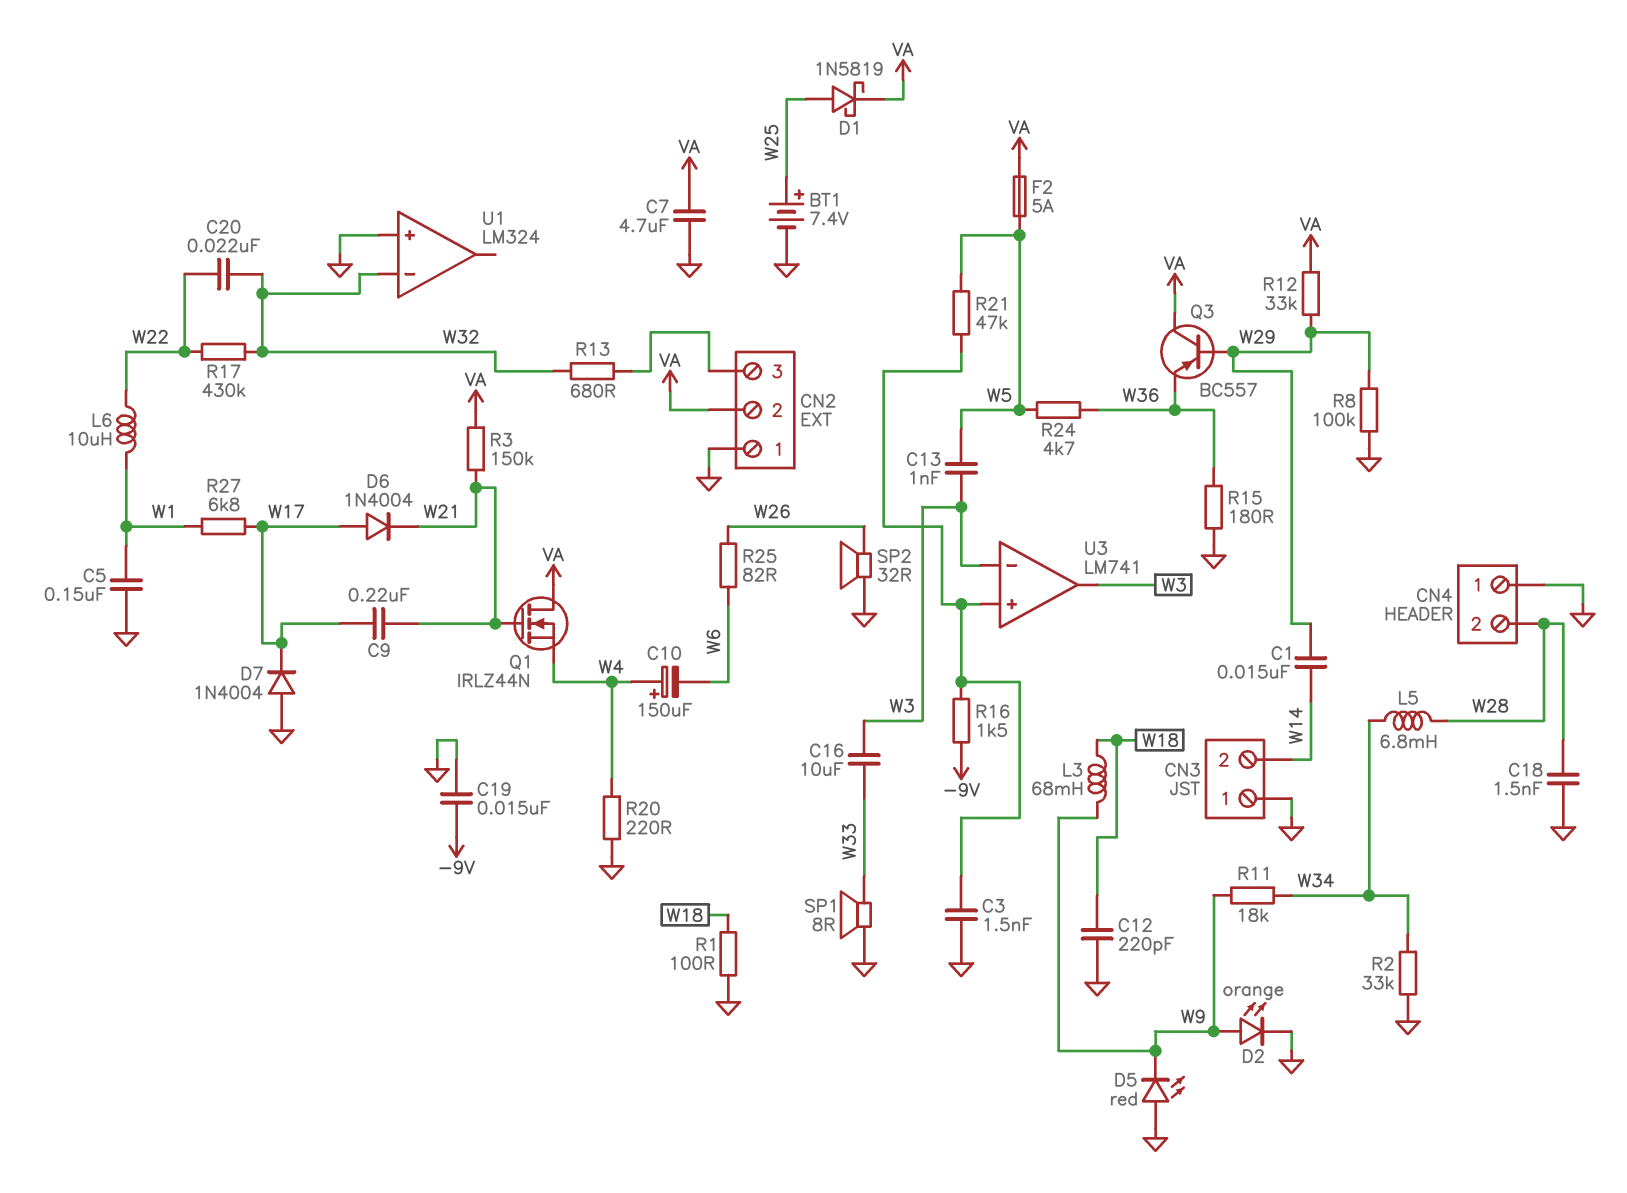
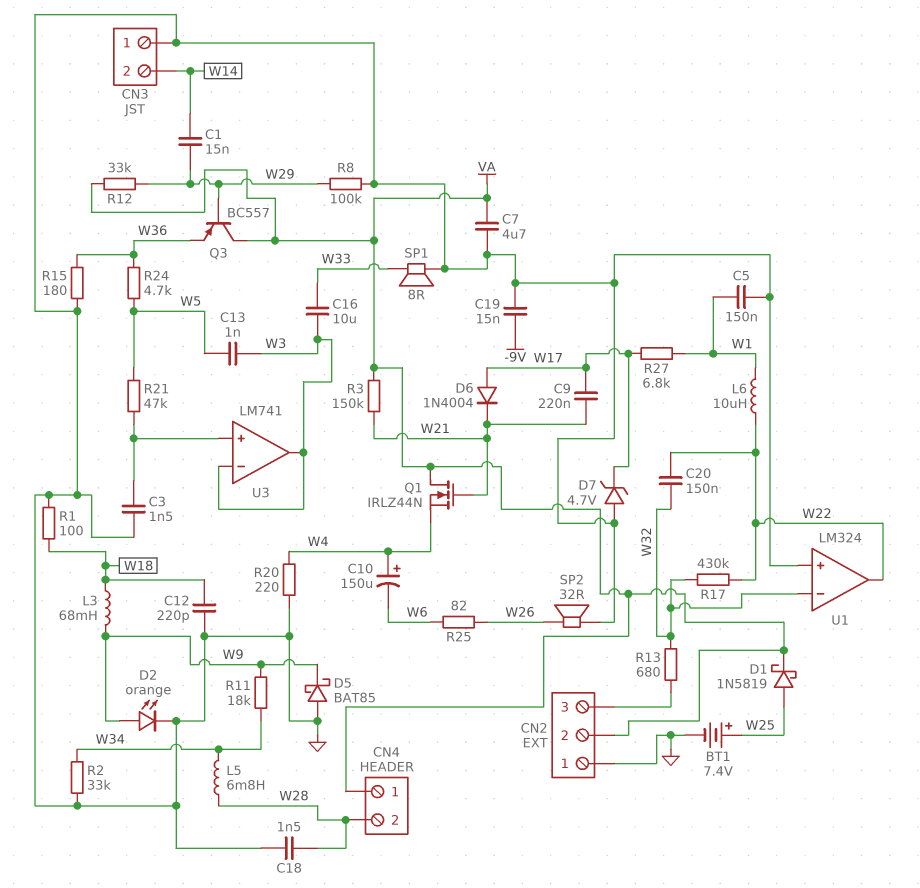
C20: 22nF (W22, W32) -> 150nF (W22, W32)
CN4 pin 1: GND -> VA
D5: LED red (A GND, K W9) -> schottky BAT85 (A GND, K W9)
D7: diode 1N4004 (A GND, K W17) -> zener 4.7V (A GND, K W17)
F2: 5A (VA, W5) -> none
R16: 1.5k (-9V, U3/in+) -> none
U1 pin out: none -> W22

